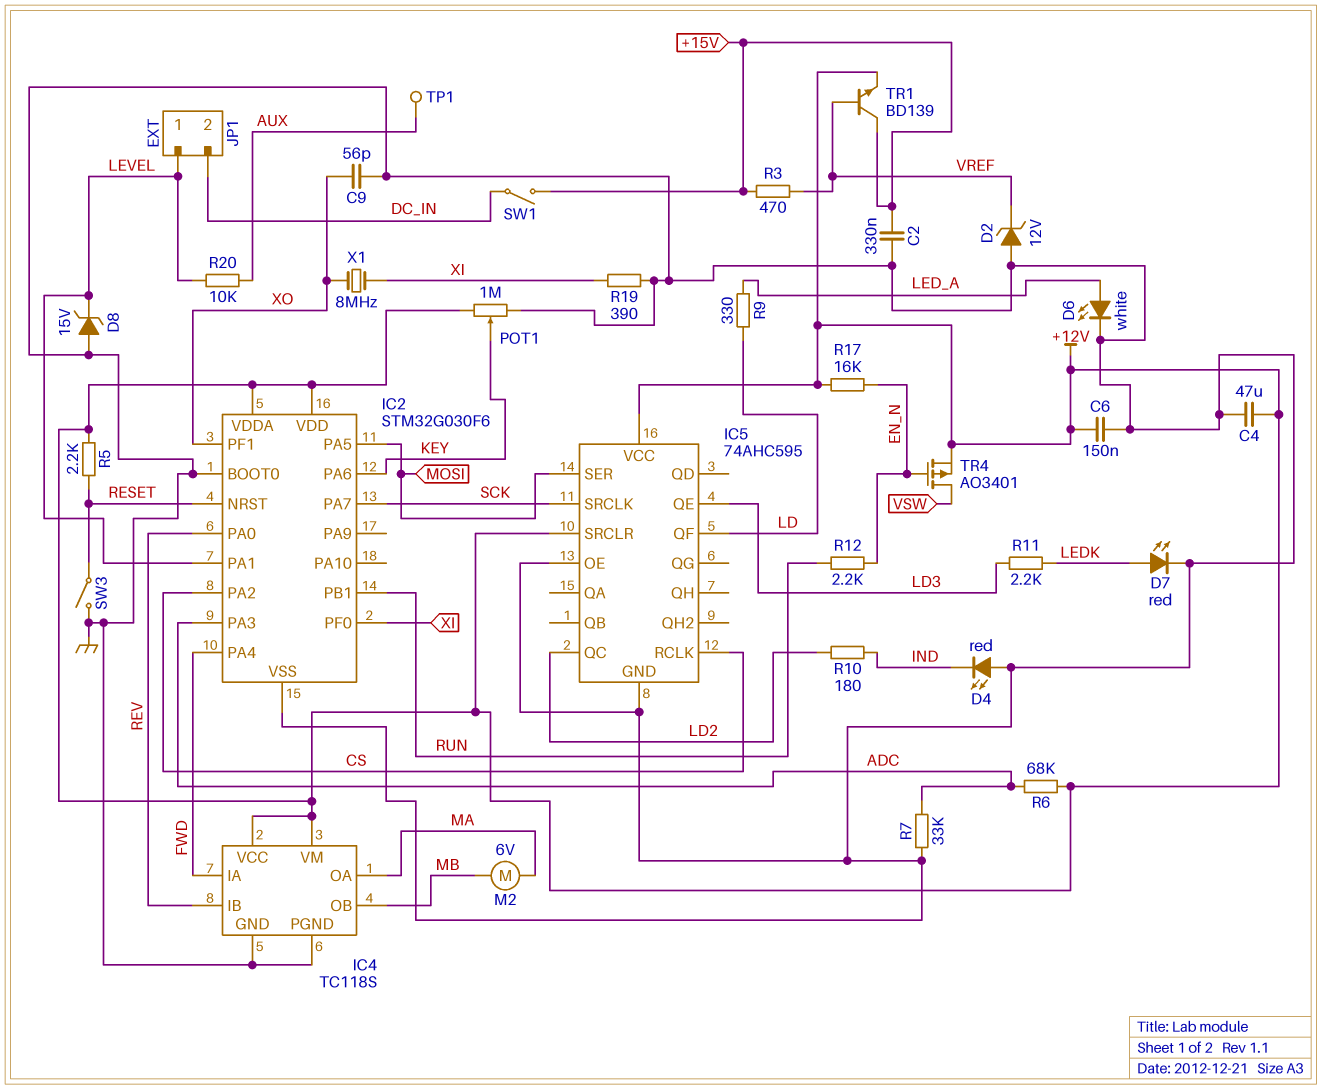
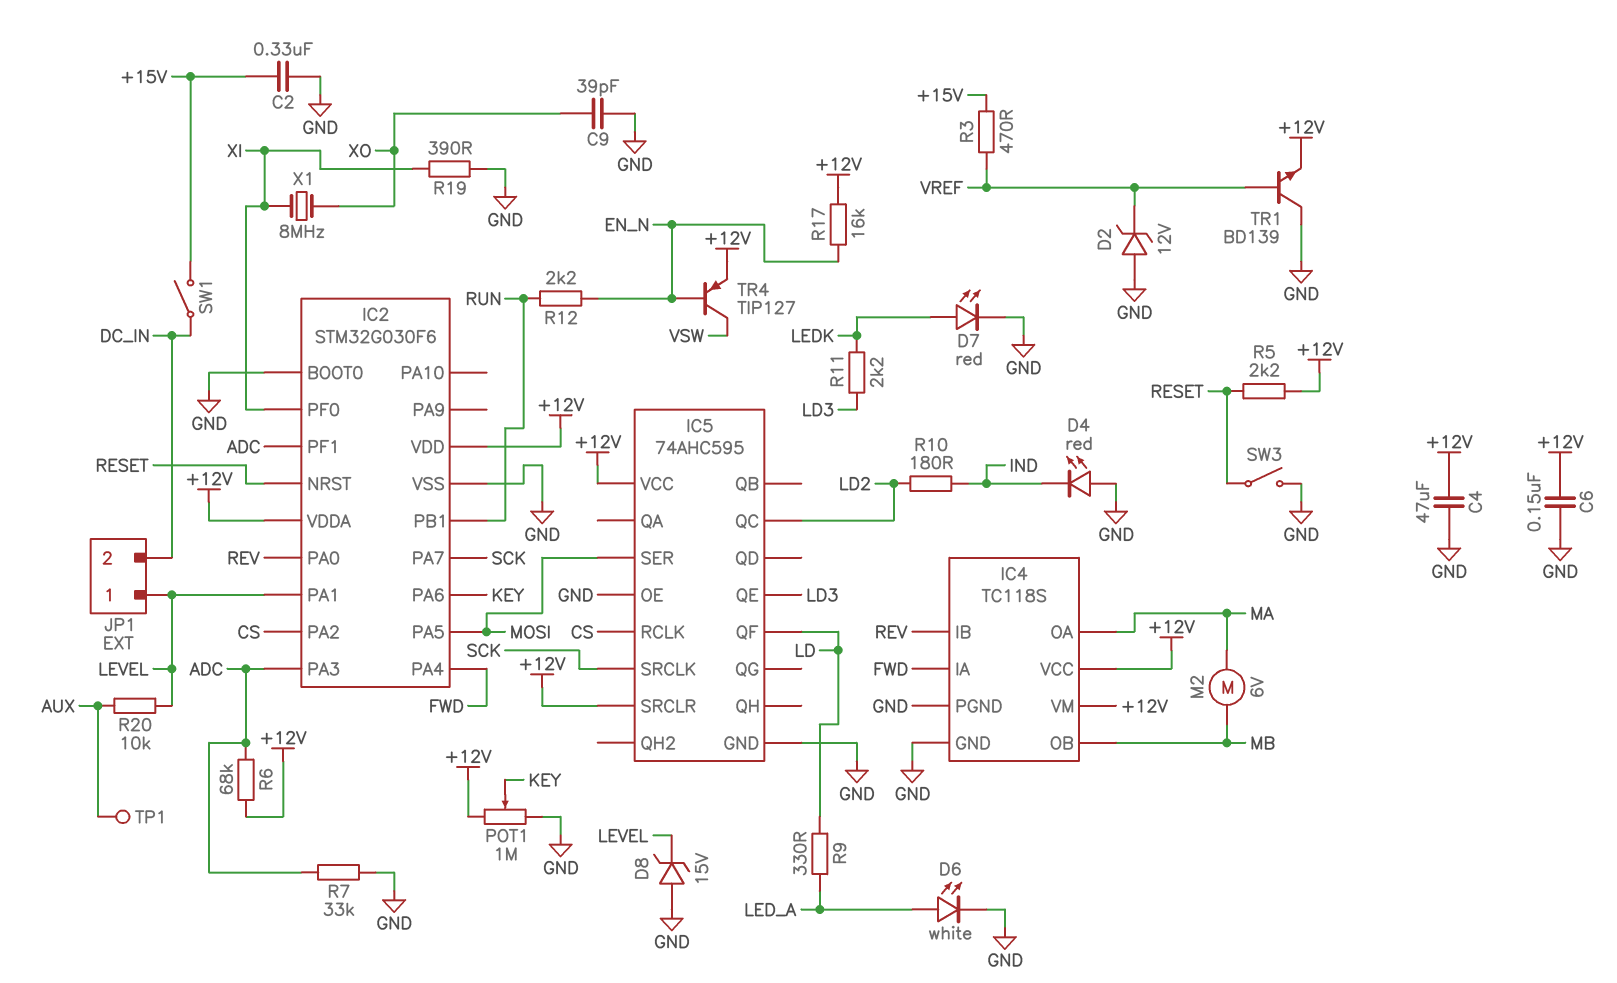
C9: 56pF (GND, XO) -> 39pF (GND, XO)
IC2 pin PF1: XO -> ADC
TR1: NPN BD139 (B VREF, C +15V, E +12V) -> NPN BD139 (B VREF, C GND, E +12V)
TR4: PMOS AO3401 (G EN_N, D VSW, S +12V) -> PNP TIP127 (B EN_N, C VSW, E +12V)

